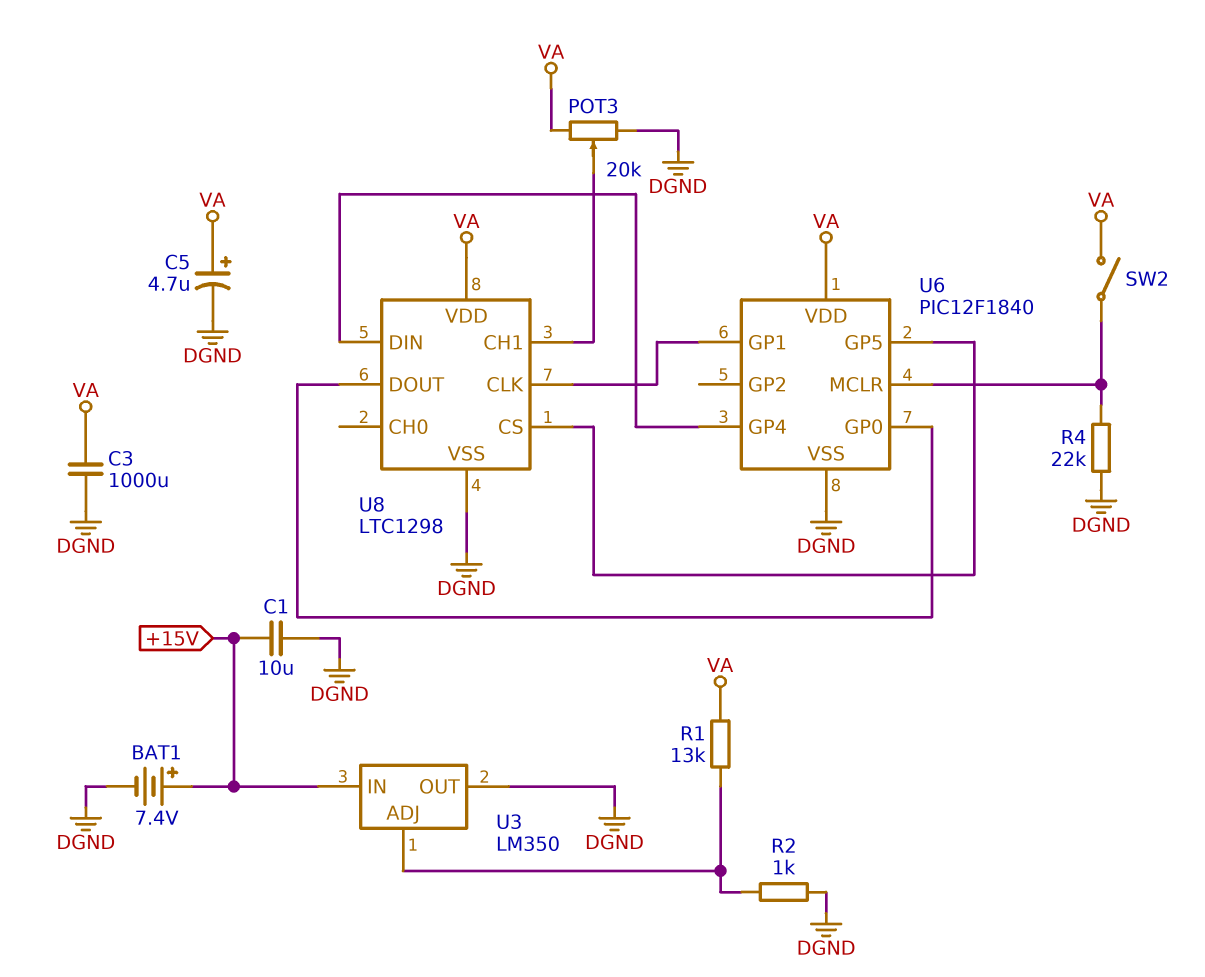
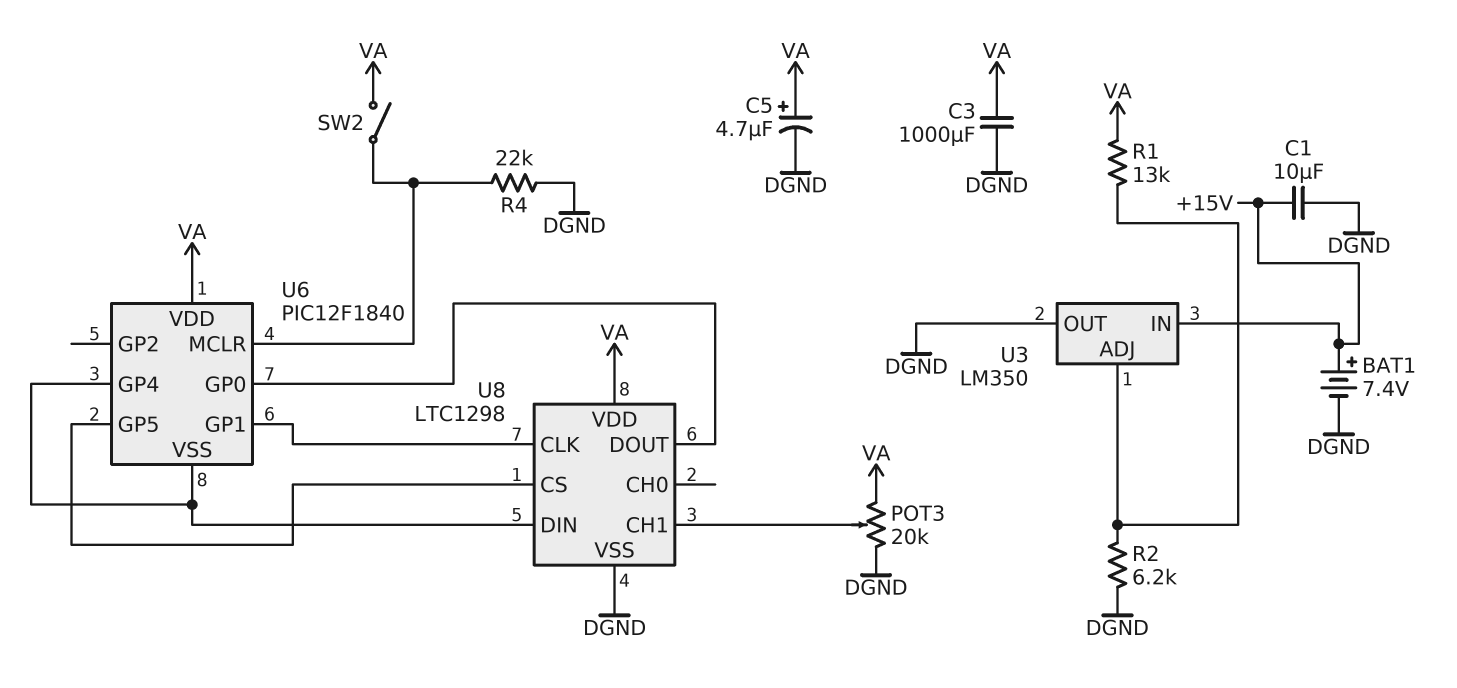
R2: 1k (DGND, U3/ADJ) -> 6.2k (DGND, U3/ADJ)
U6 pin VSS: DGND -> U6/GP4

